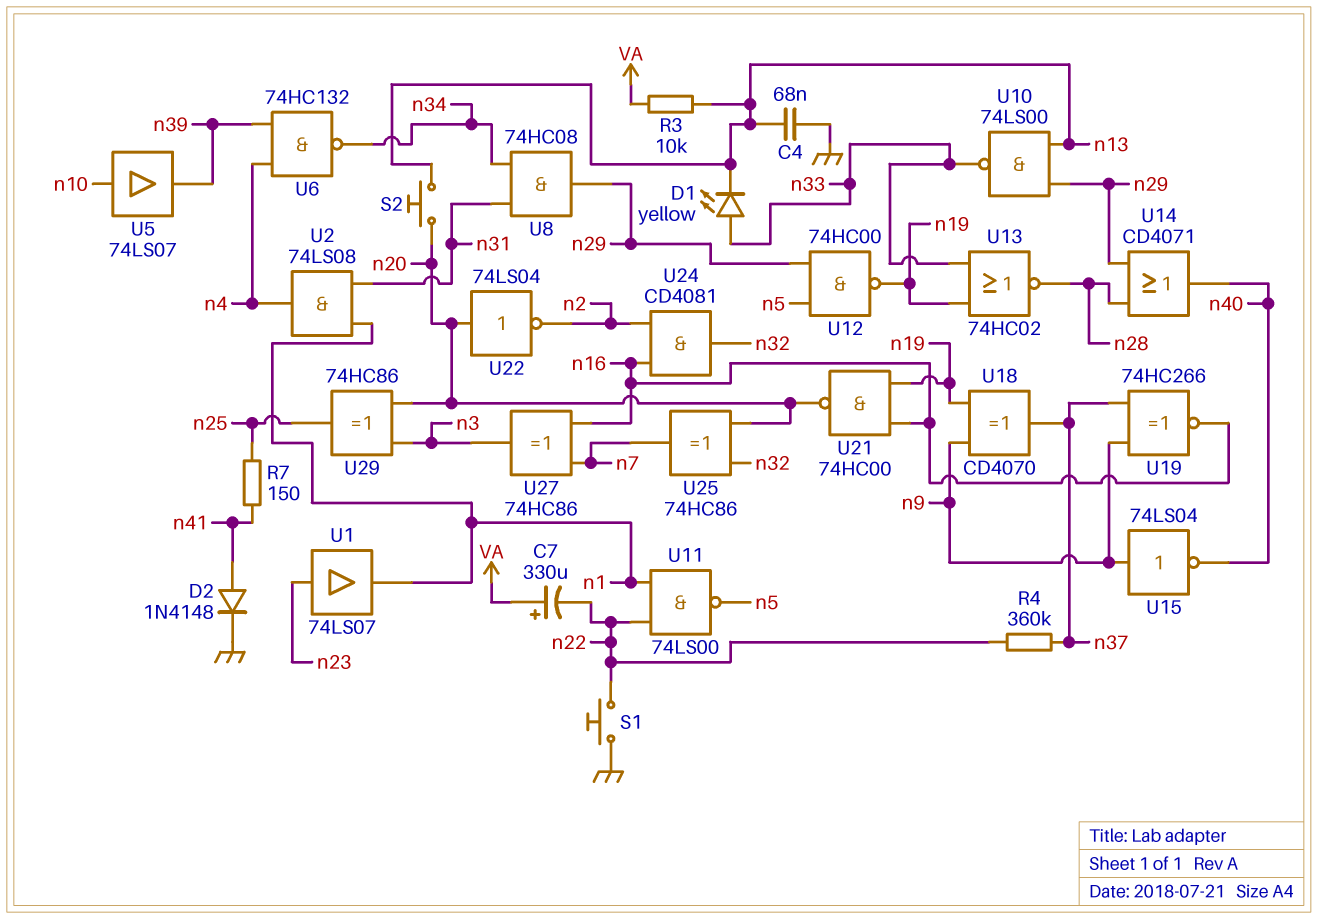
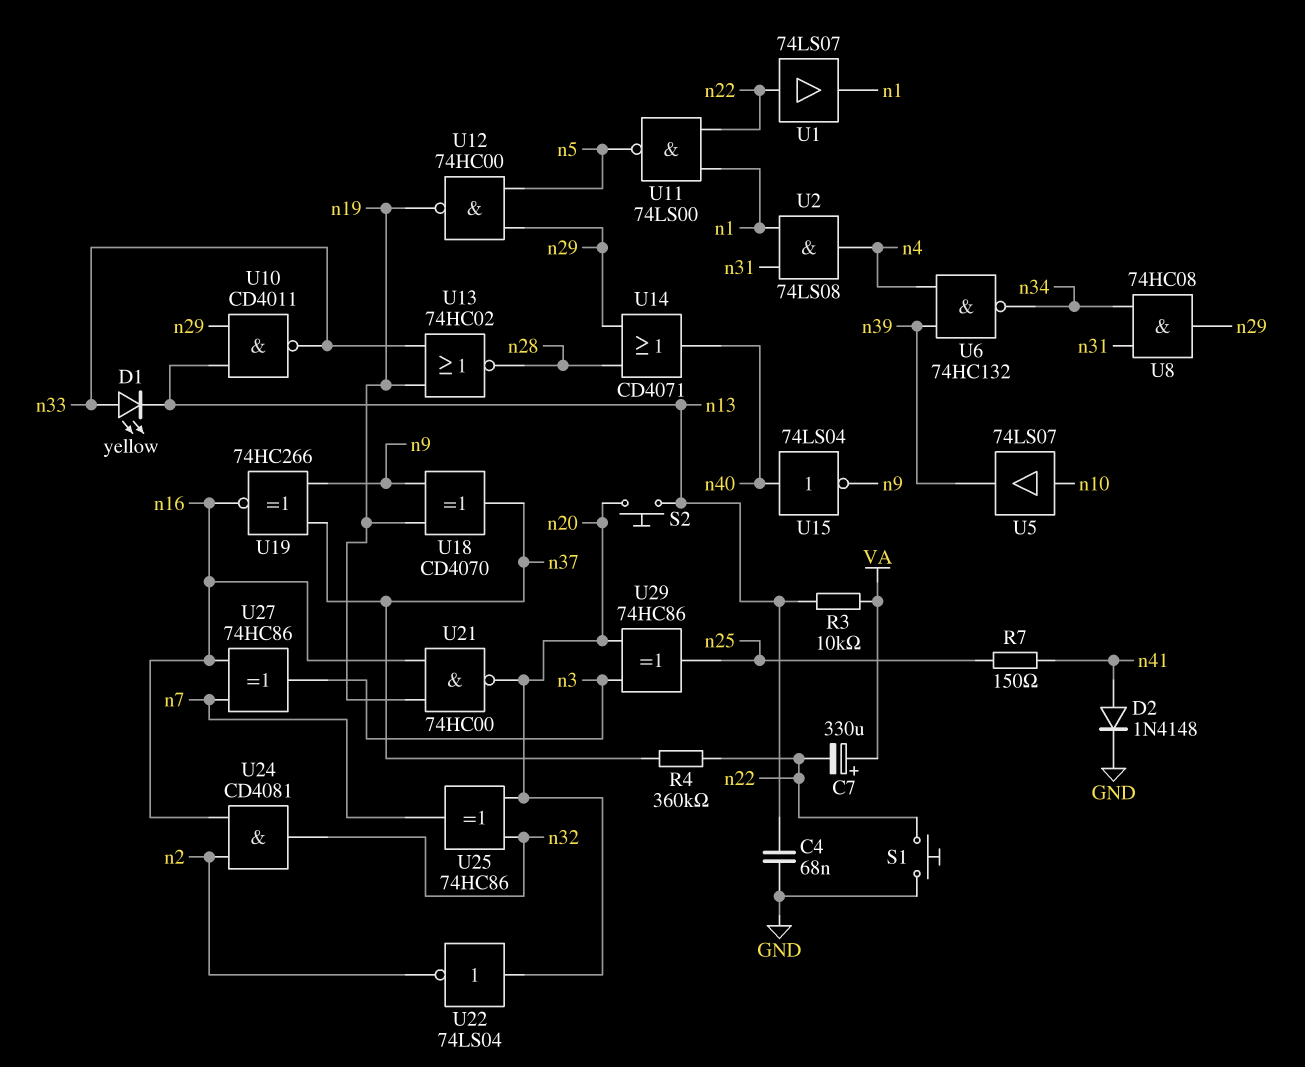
U1: buffer 74LS07 (in n23, out n1) -> buffer 74LS07 (in n22, out n1)
U10: NAND 74LS00 (in n13, in n29, out n33) -> NAND CD4011 (in n13, in n29, out n33)
U15: NOT 74LS04 (in n9, out n40) -> NOT 74LS04 (in n40, out n9)

